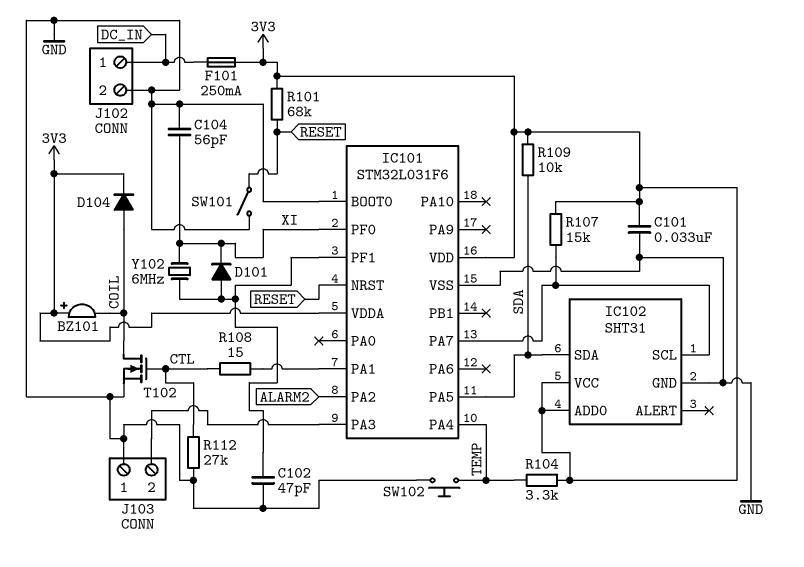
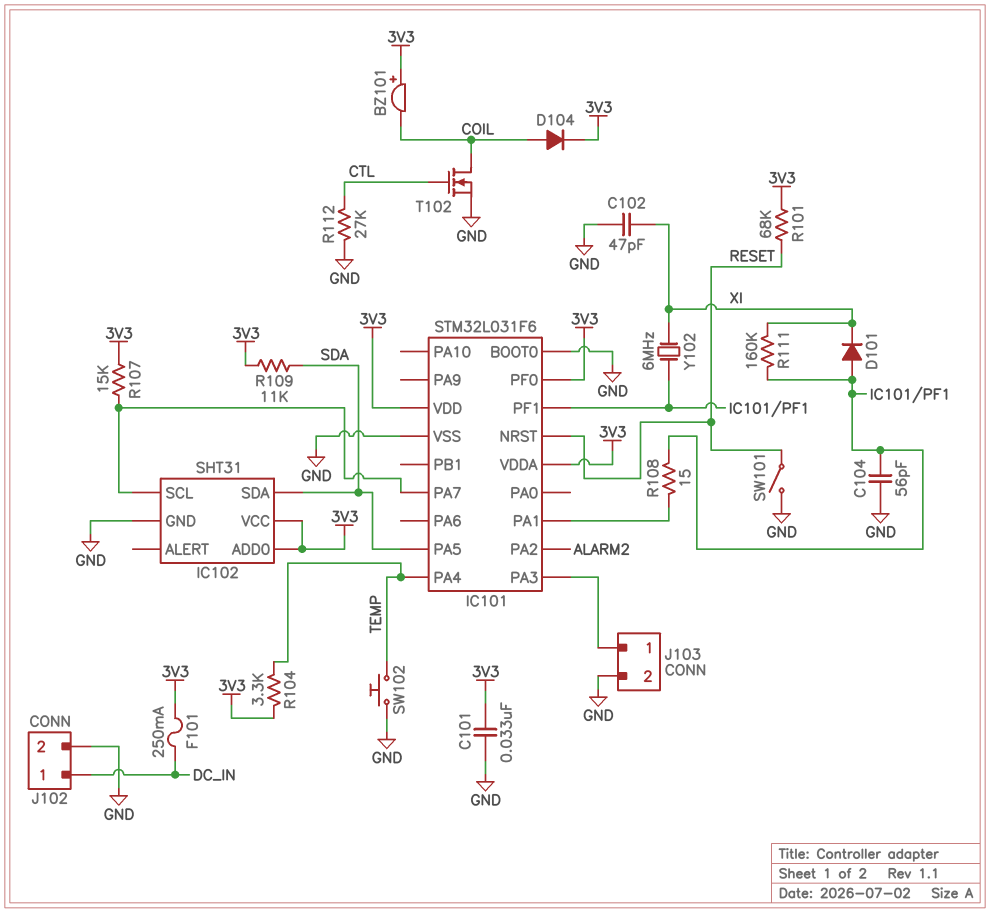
C102: 47pF (GND, IC101/PF1) -> 47pF (GND, XI)
C104: 56pF (GND, XI) -> 56pF (GND, IC101/PF1)
IC101 pin PF0: XI -> 3V3
J103 pin 1: GND -> IC101/PA3
J103 pin 2: IC101/PA3 -> GND
R108: 15 (CTL, IC101/PA1) -> 15 (IC101/PA1, IC101/PF1)
R109: 10k (3V3, SDA) -> 11k (3V3, SDA)
R111: none -> 160k (IC101/PF1, XI)

